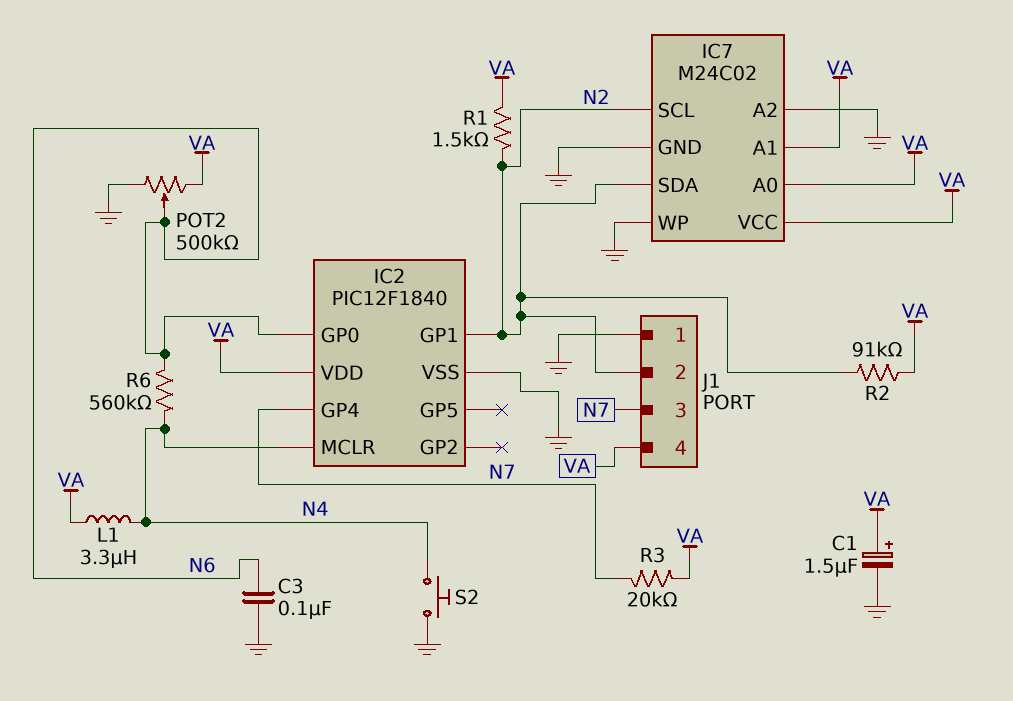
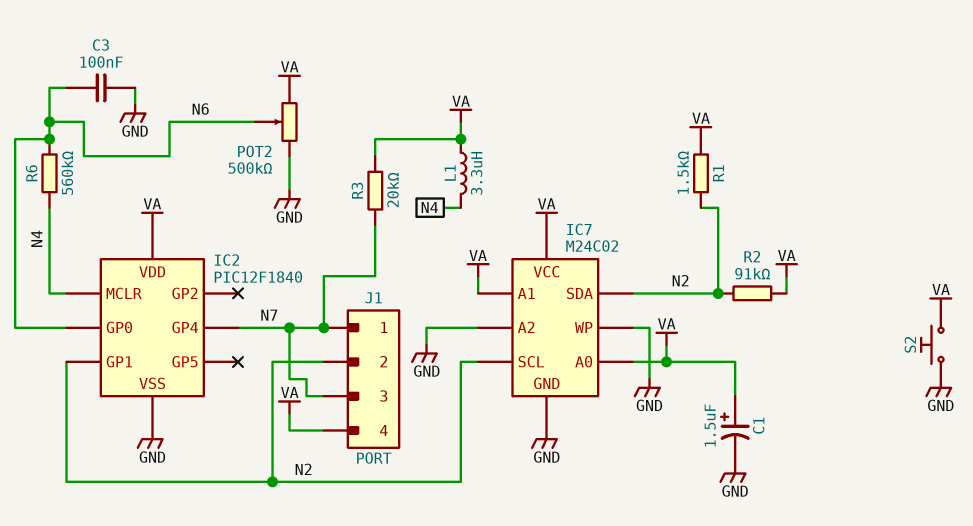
J1 pin 1: GND -> N7
S2: button (GND, N4) -> button (GND, VA)

